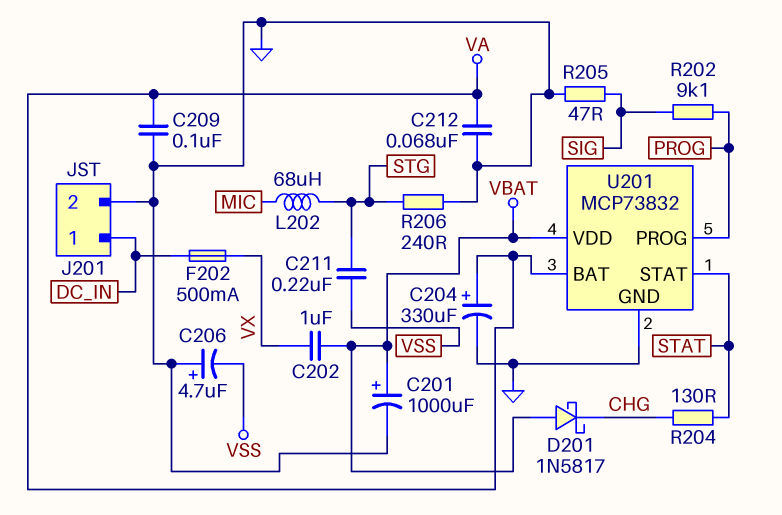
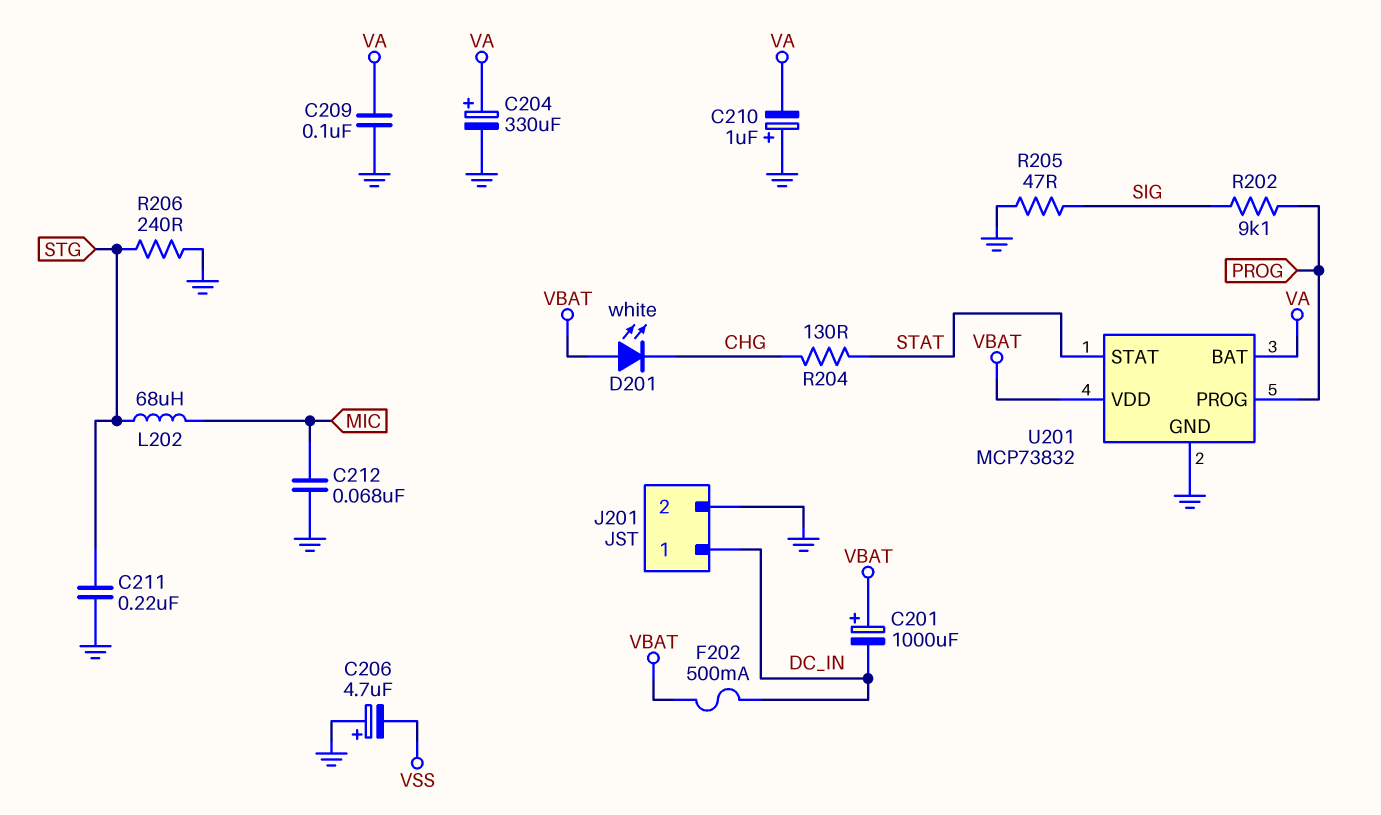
C201: 1000uF (plus VBAT, minus GND) -> 1000uF (plus VBAT, minus DC_IN)
C202: 1uF (VBAT, VX) -> none
C210: none -> 1uF (plus GND, minus VA)
C211: 220nF (STG, VSS) -> 220nF (GND, STG)
C212: 68nF (GND, VA) -> 68nF (GND, MIC)
D201: schottky 1N5817 (A VBAT, K CHG) -> LED white (A VBAT, K CHG)
F202: 500mA (DC_IN, VX) -> 500mA (DC_IN, VBAT)

